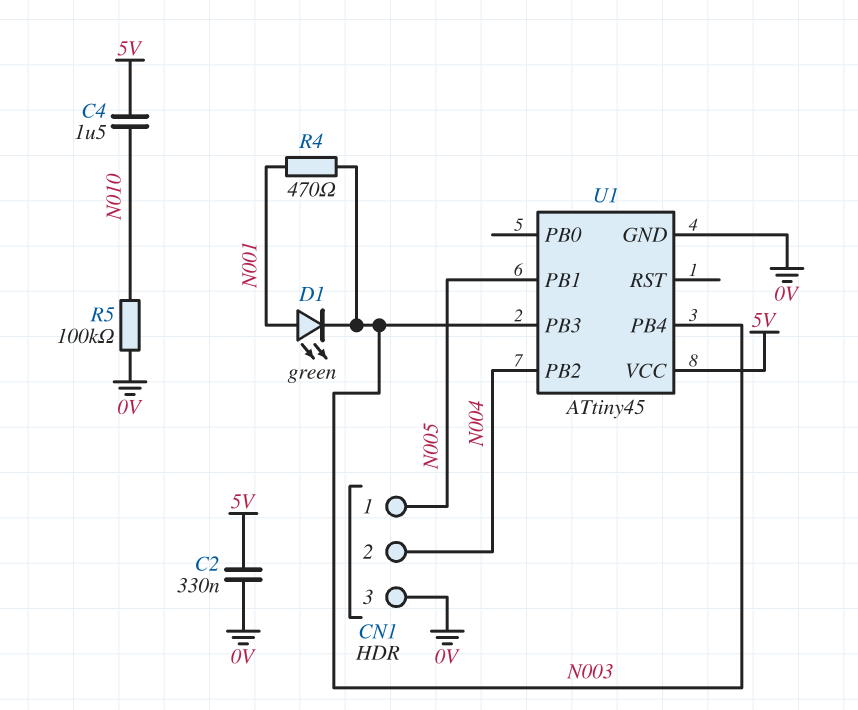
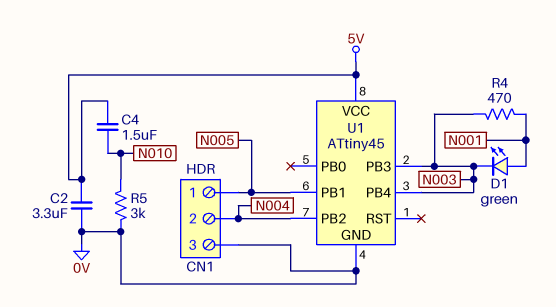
C2: 330nF (0V, 5V) -> 3.3uF (0V, 5V)
R5: 100k (0V, N010) -> 3k (0V, N010)

